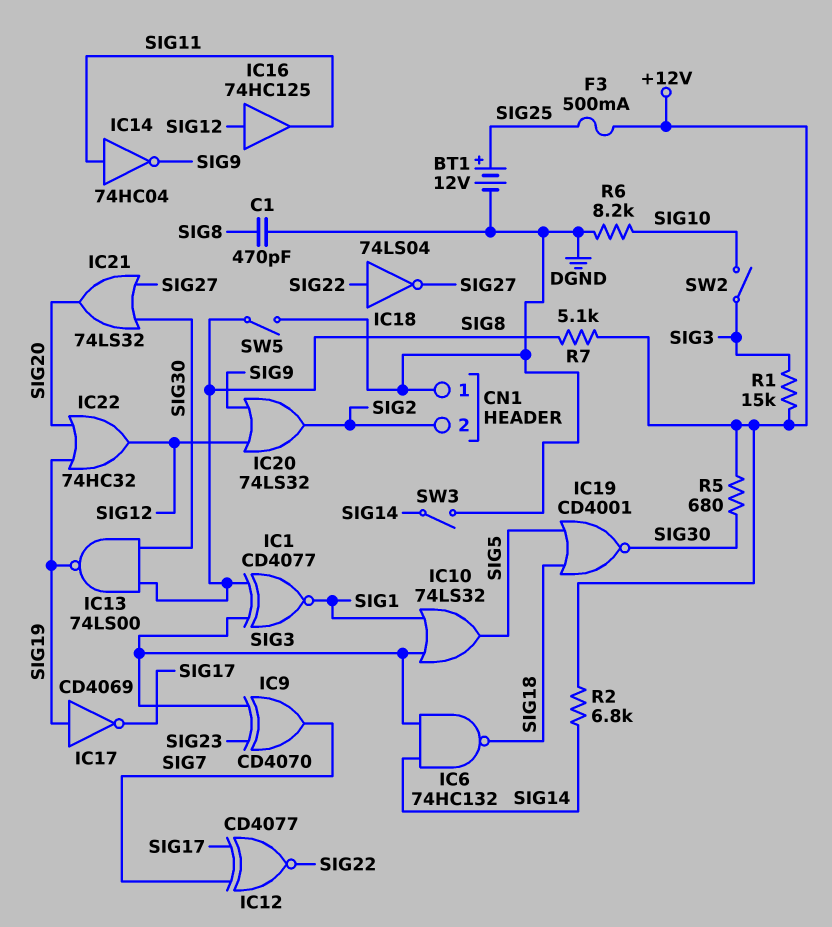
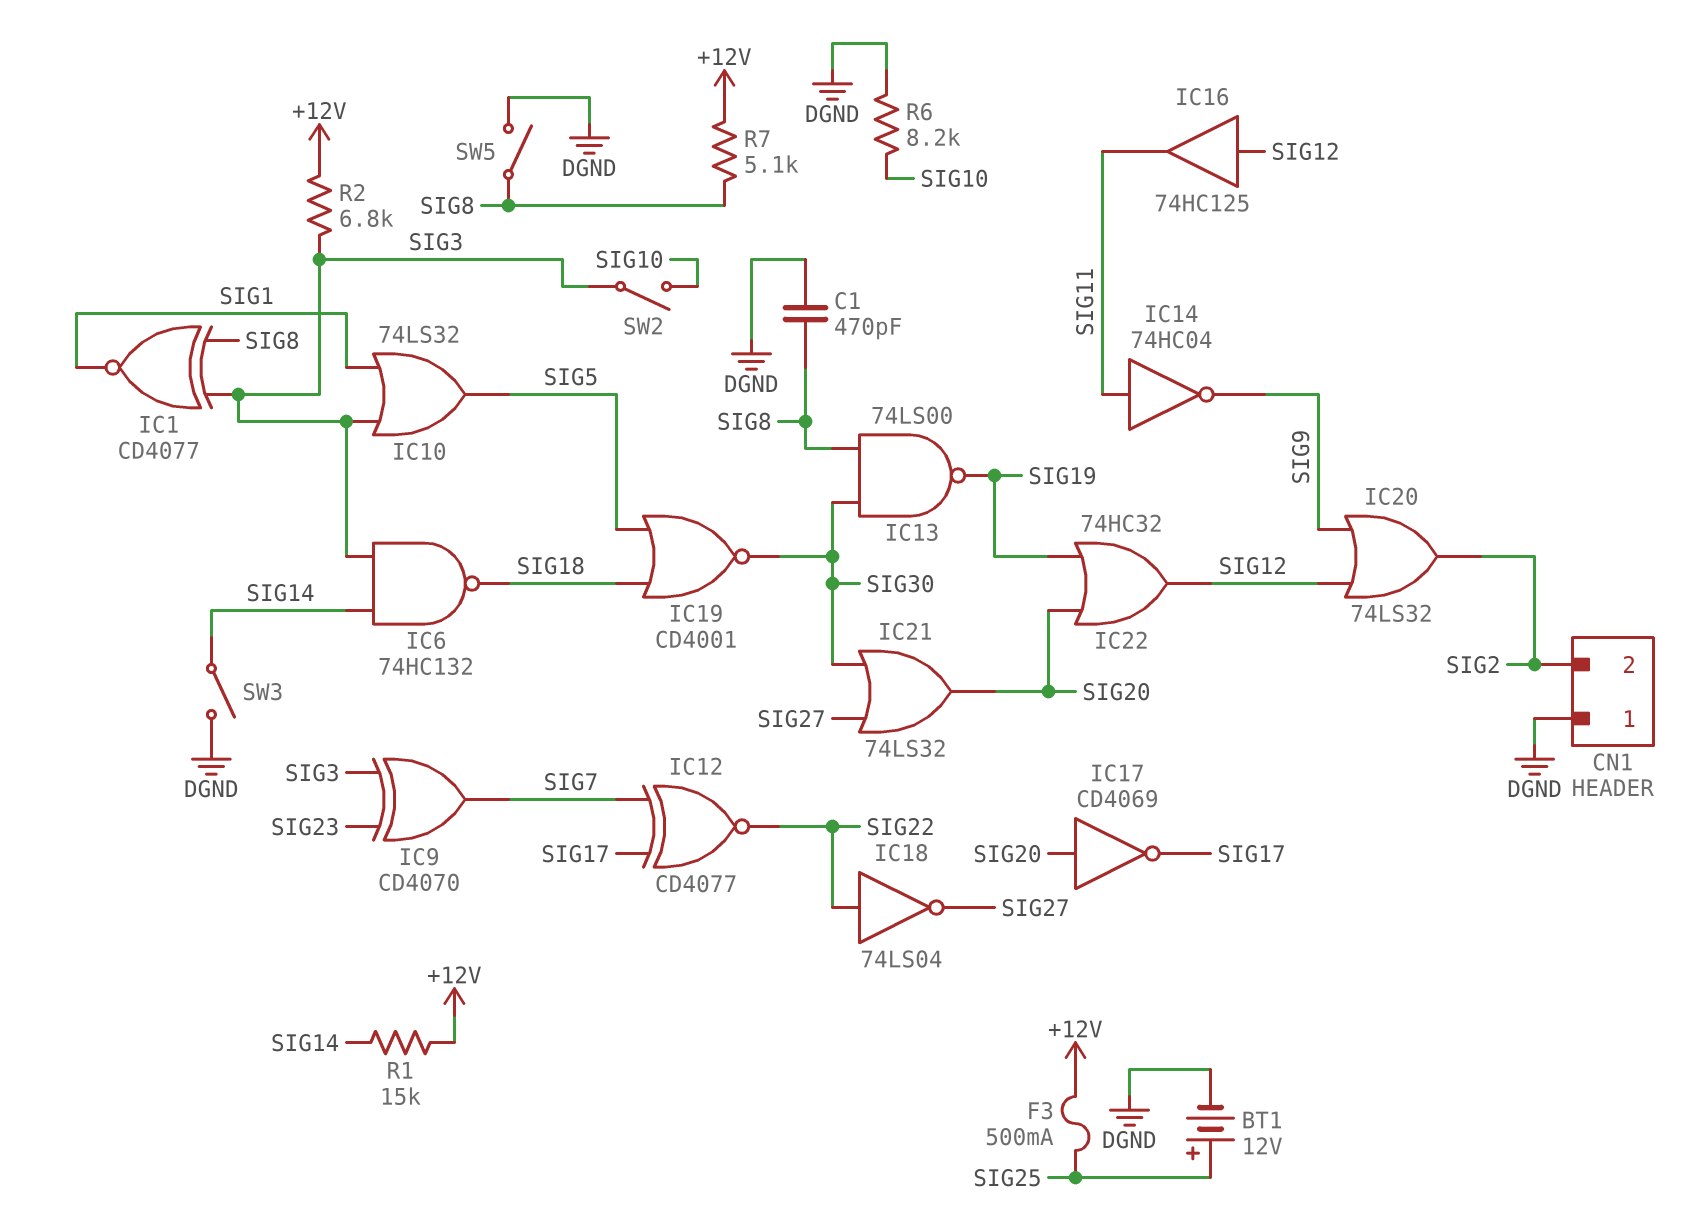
IC17: NOT CD4069 (in SIG19, out SIG17) -> NOT CD4069 (in SIG20, out SIG17)
R1: 15k (+12V, SIG3) -> 15k (+12V, SIG14)
R2: 6.8k (+12V, SIG14) -> 6.8k (+12V, SIG3)
R5: 680 (+12V, SIG30) -> none

